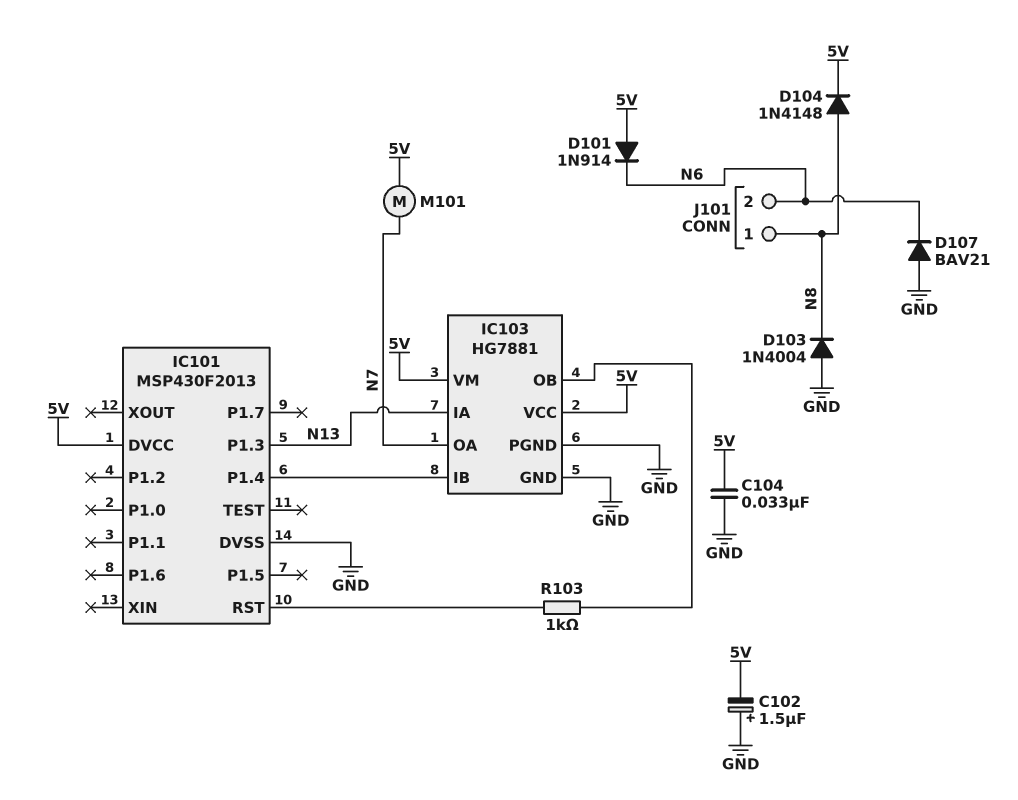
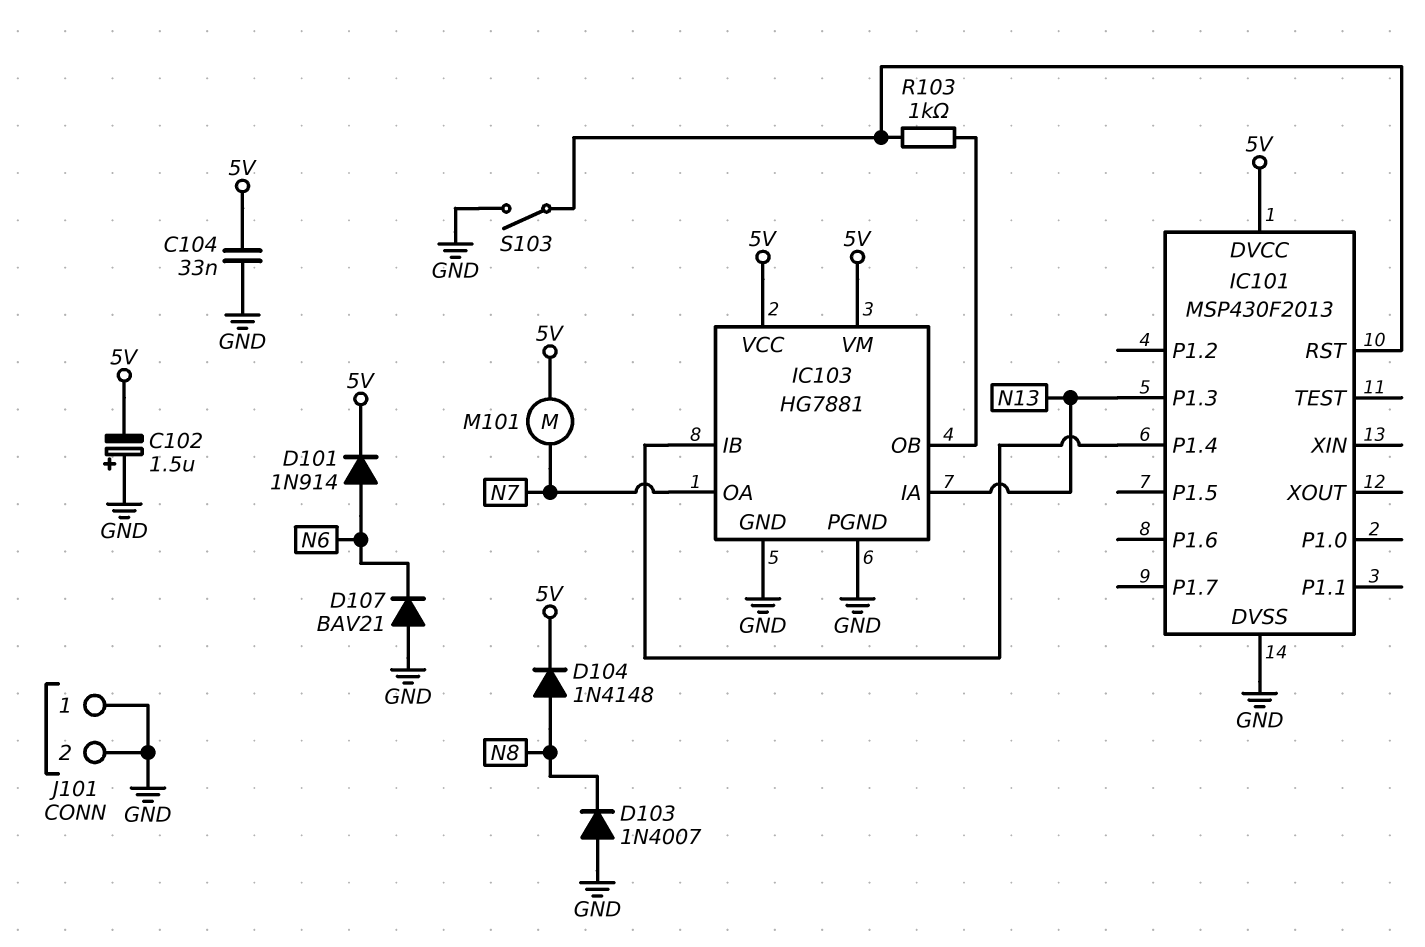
D101: diode 1N914 (A 5V, K N6) -> diode 1N914 (A N6, K 5V)
D103: diode 1N4004 (A GND, K N8) -> diode 1N4007 (A GND, K N8)
J101 pin 1: N8 -> GND
J101 pin 2: N6 -> GND
S103: none -> switch (GND, IC101/RST)

